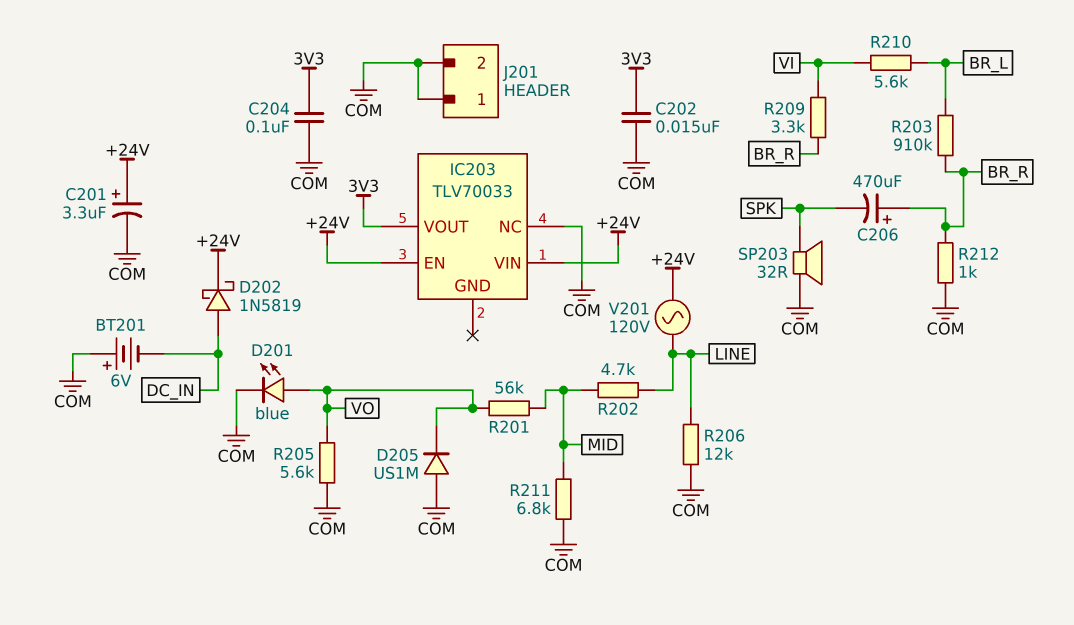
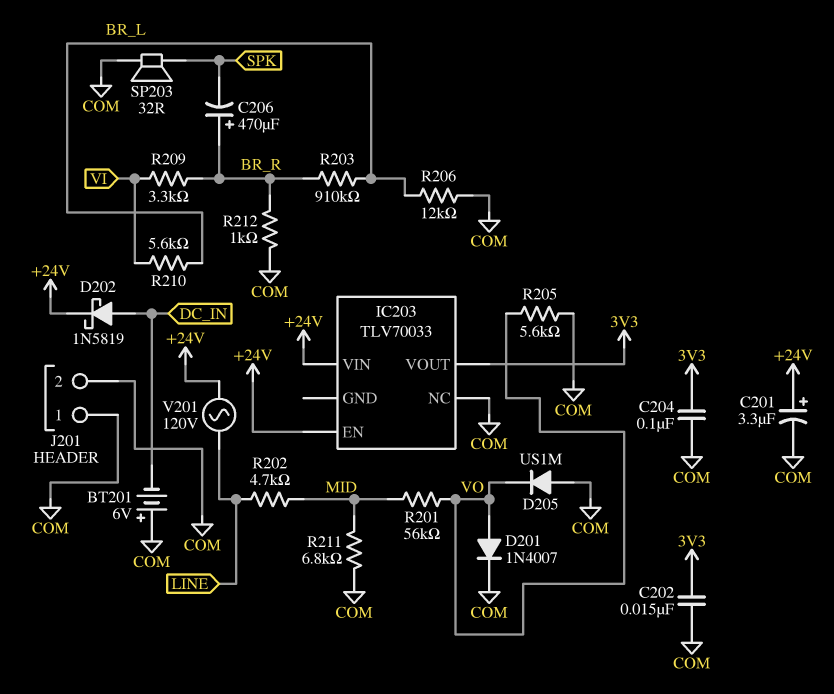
D201: LED blue (A VO, K COM) -> diode 1N4007 (A VO, K COM)
R206: 12k (COM, LINE) -> 12k (BR_L, COM)

